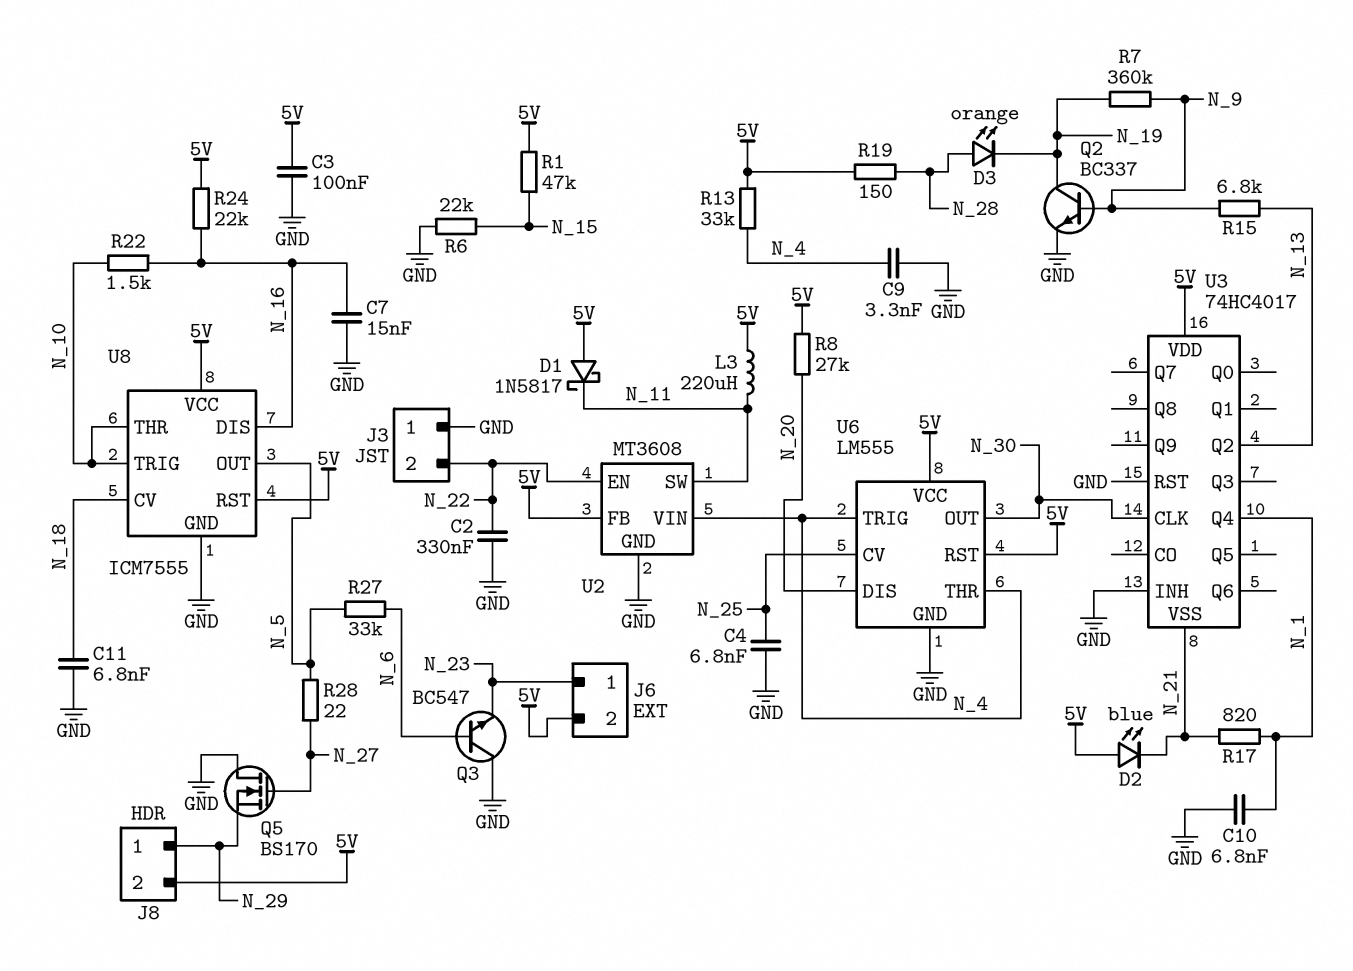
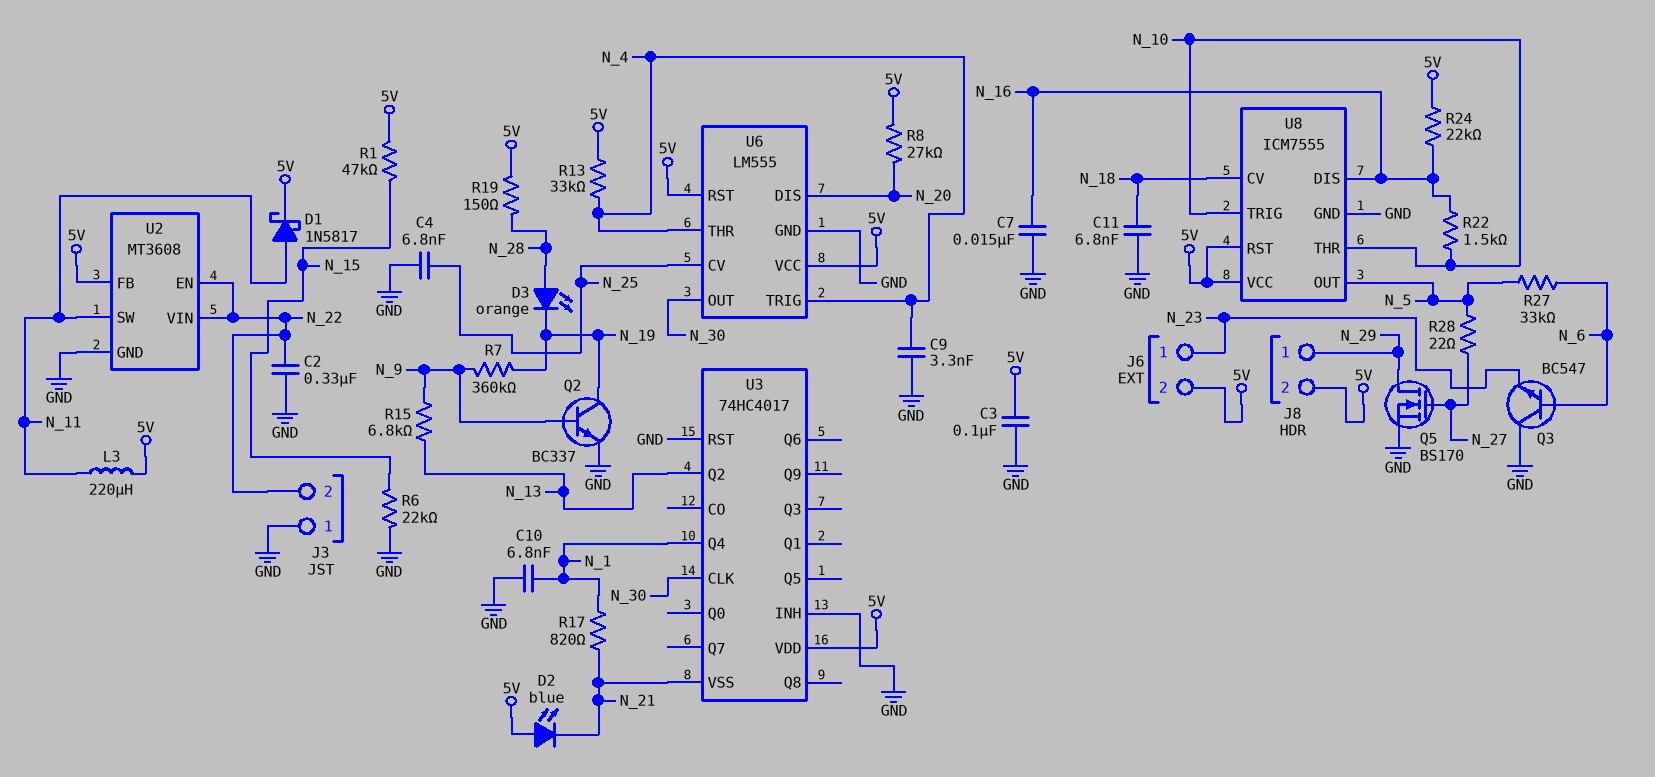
D1: schottky 1N5817 (A 5V, K N_11) -> schottky 1N5817 (A N_11, K 5V)
Q5: NMOS BS170 (G N_27, D GND, S N_29) -> NMOS BS170 (G N_27, D N_29, S GND)
U2 pin VIN: N_4 -> N_22

